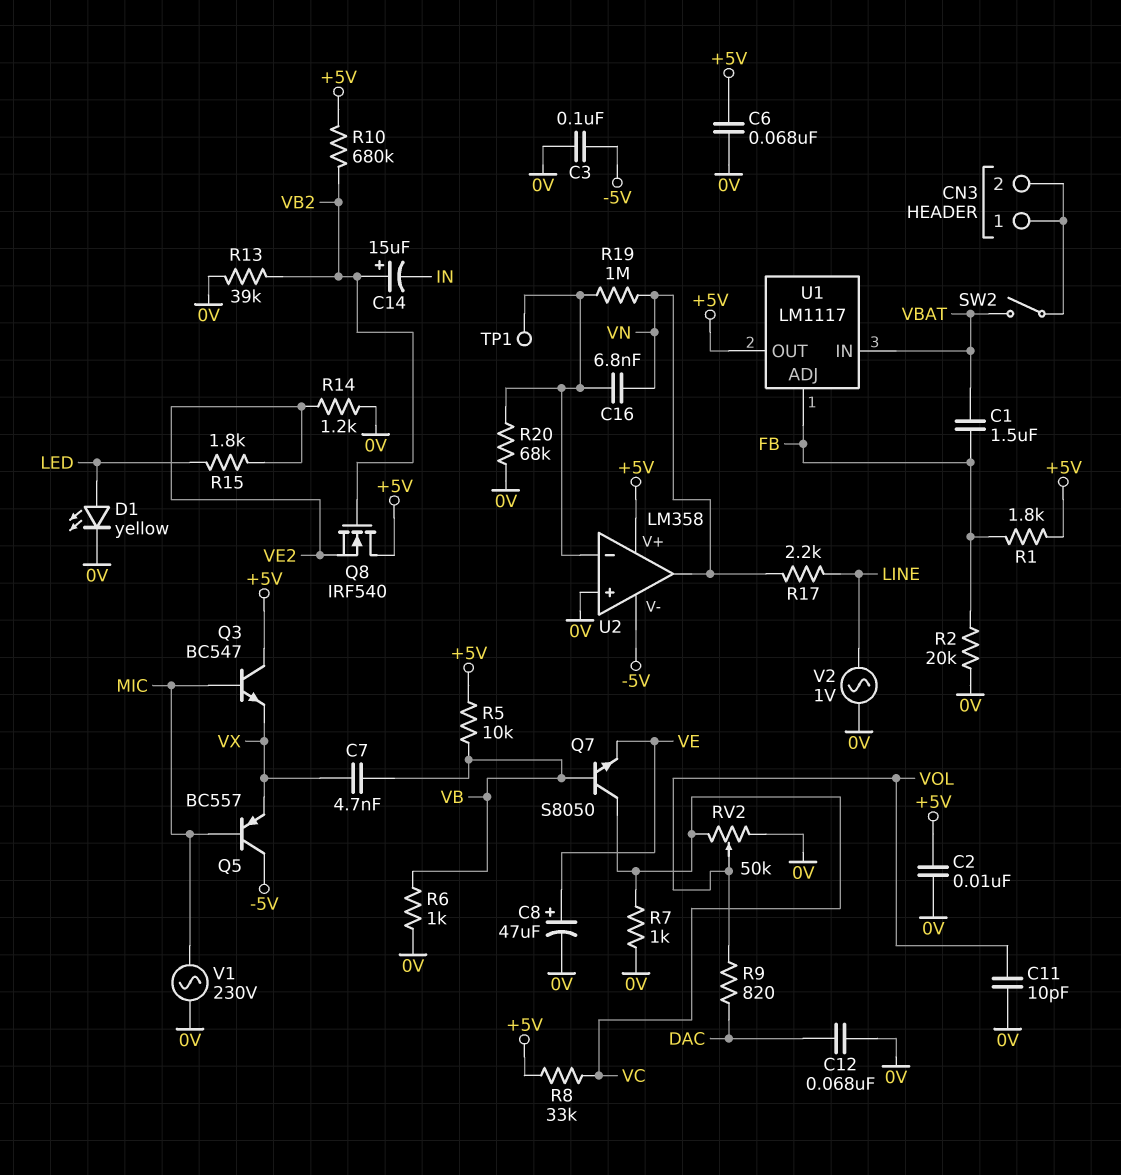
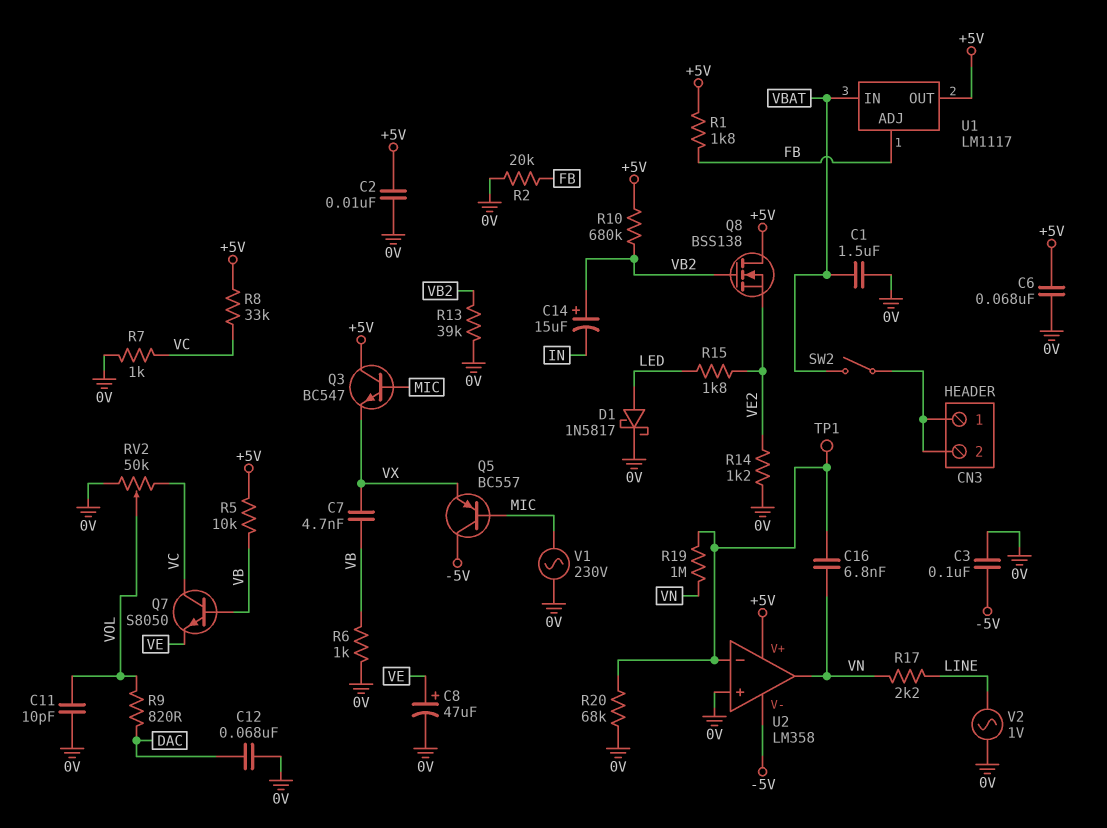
C1: 1.5uF (FB, VBAT) -> 1.5uF (0V, VBAT)
D1: LED yellow (A LED, K 0V) -> schottky 1N5817 (A LED, K 0V)
Q8: NMOS IRF540 (G VB2, D +5V, S VE2) -> NMOS BSS138 (G VB2, D +5V, S VE2)

